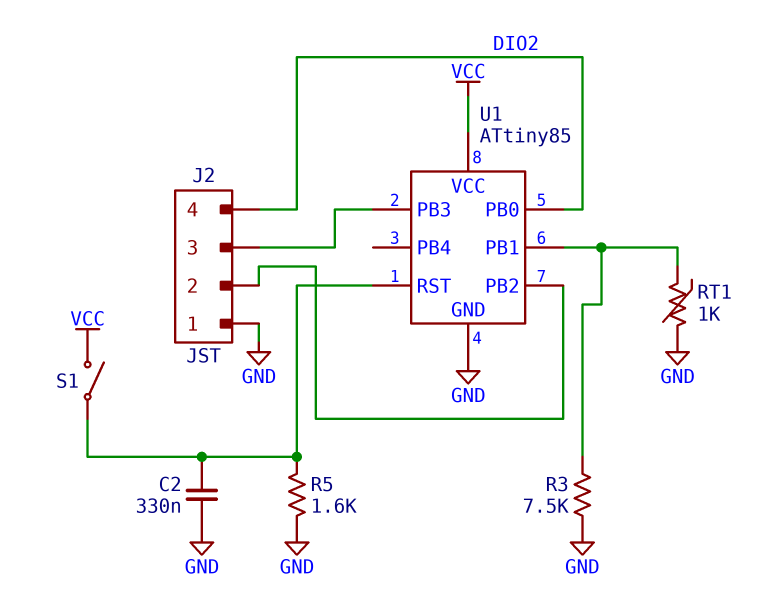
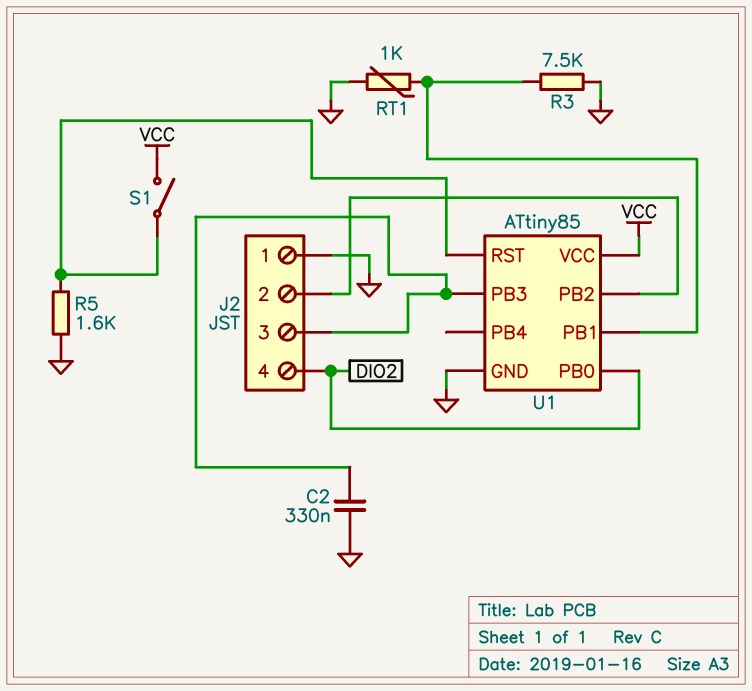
C2: 330nF (GND, U1/RST) -> 330nF (GND, J2/3)

